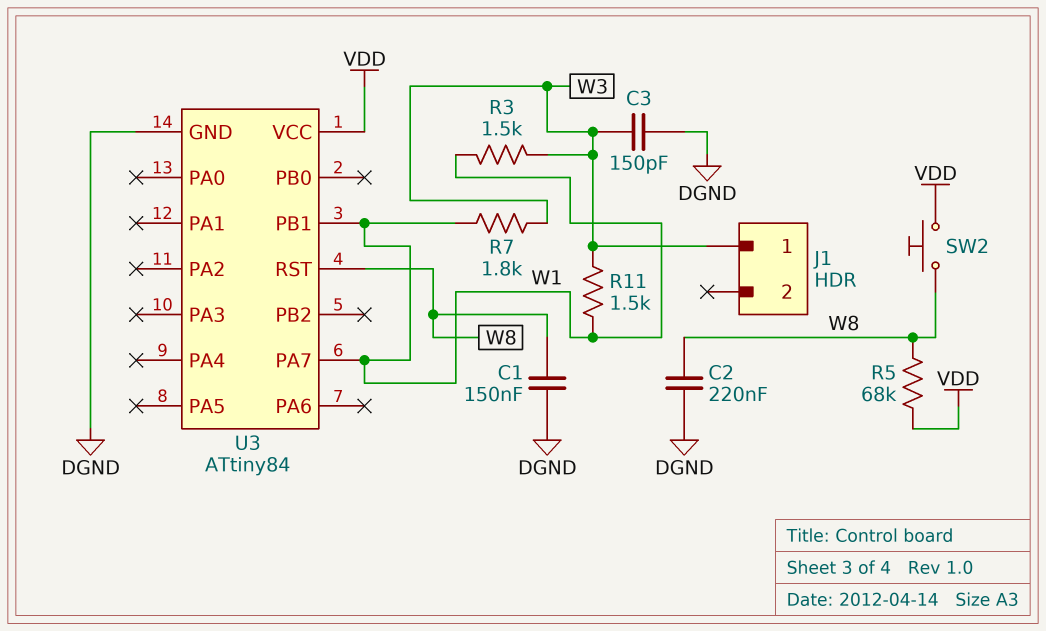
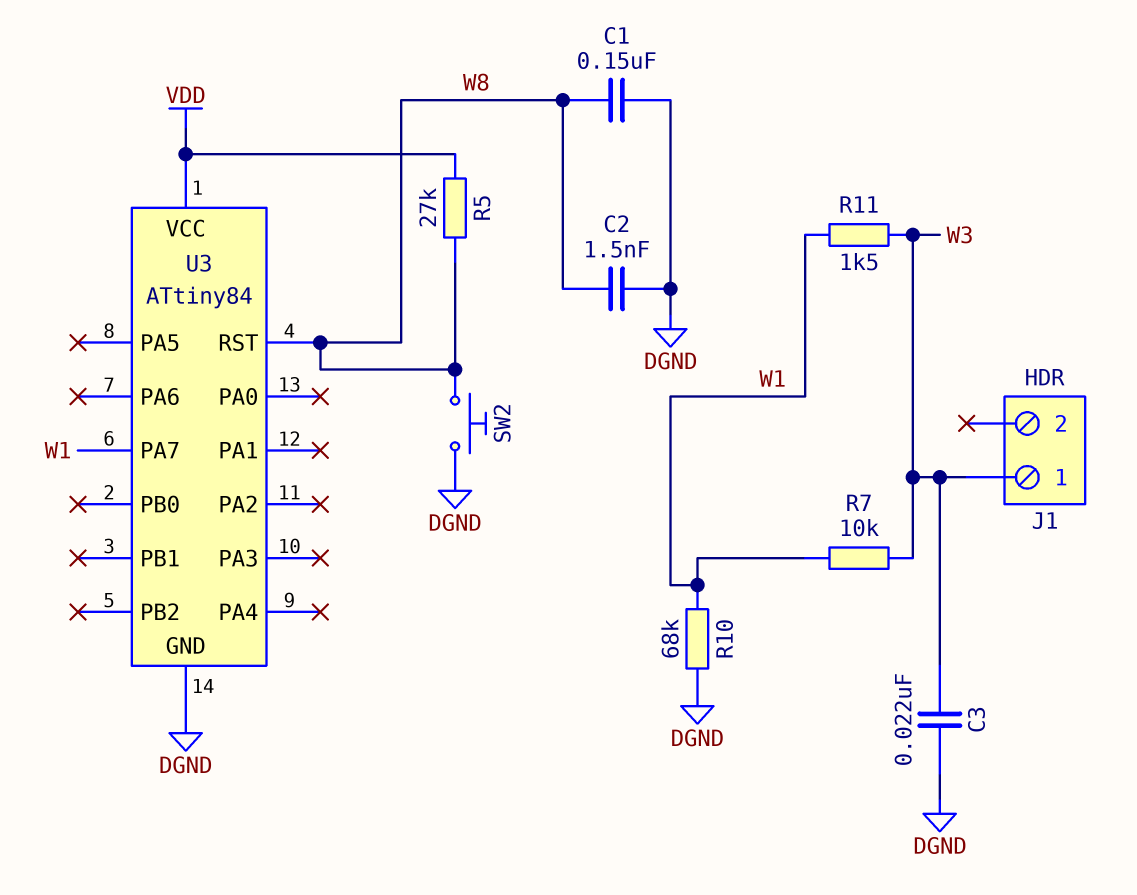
C2: 220nF (DGND, W8) -> 1.5nF (DGND, W8)
C3: 150pF (DGND, W3) -> 22nF (DGND, W3)
R3: 1.5k (W1, W3) -> none
R5: 68k (VDD, W8) -> 27k (VDD, W8)
R7: 1.8k (W1, W3) -> 10k (W1, W3)
R10: none -> 68k (DGND, W1)
SW2: button (VDD, W8) -> button (DGND, W8)
U3 pin PB1: W1 -> none

